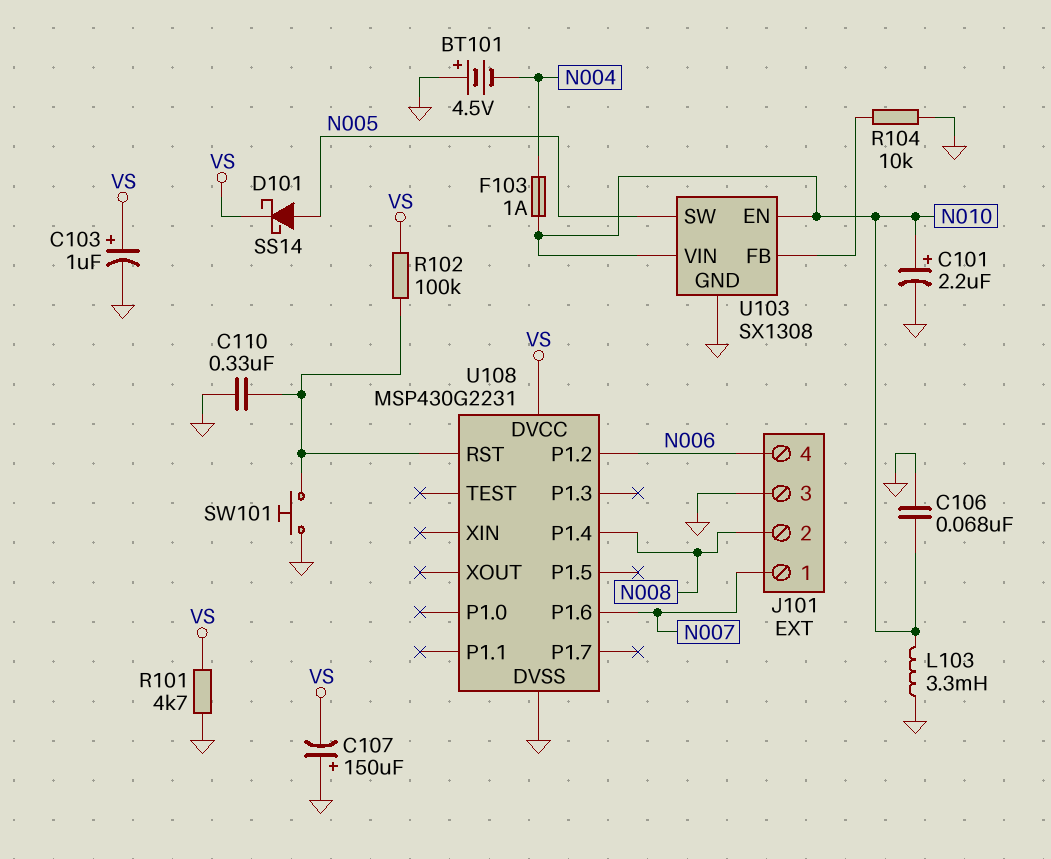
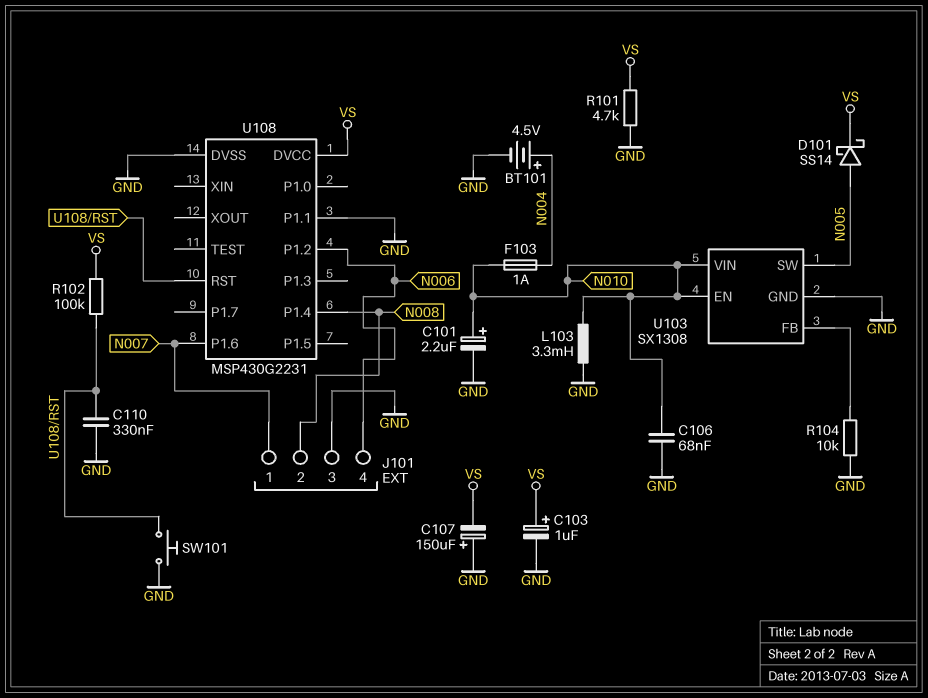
BT101: 4.5V (plus GND, minus N004) -> 4.5V (plus N004, minus GND)
U108 pin P1.1: none -> GND

